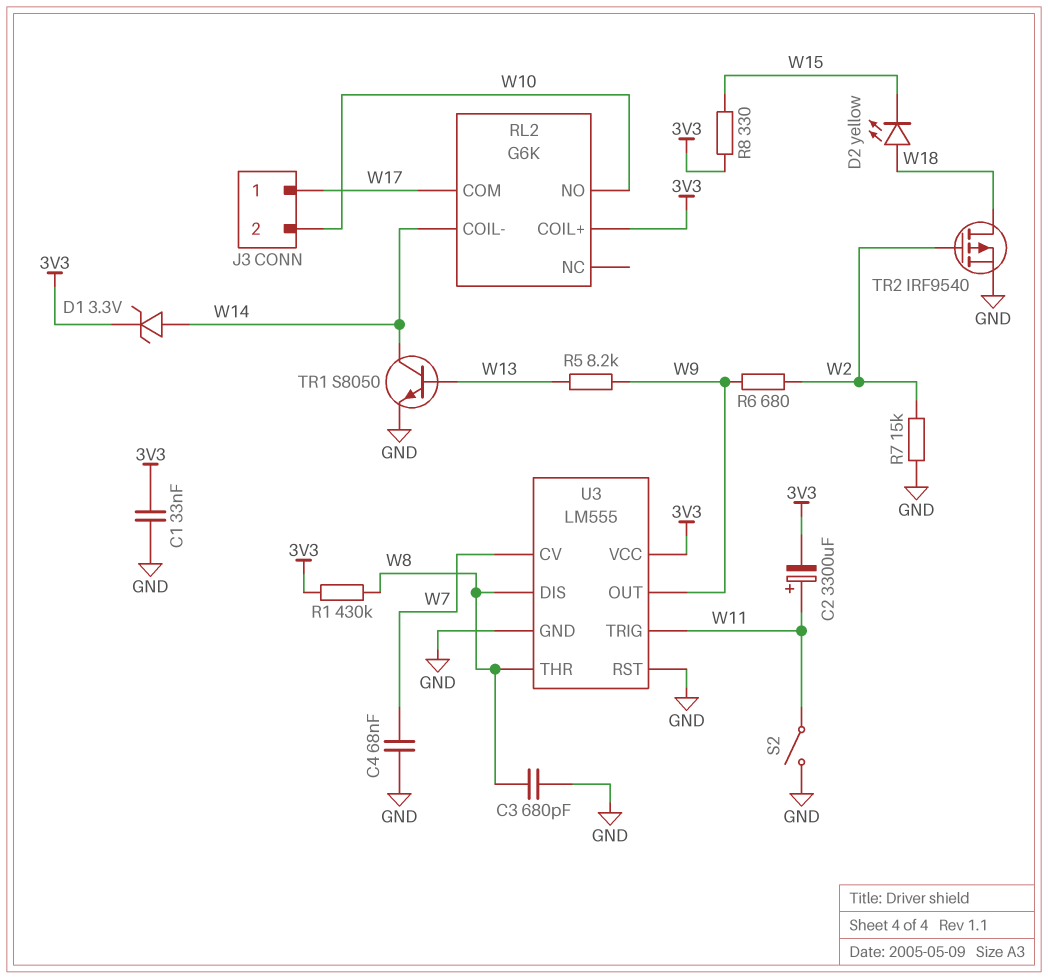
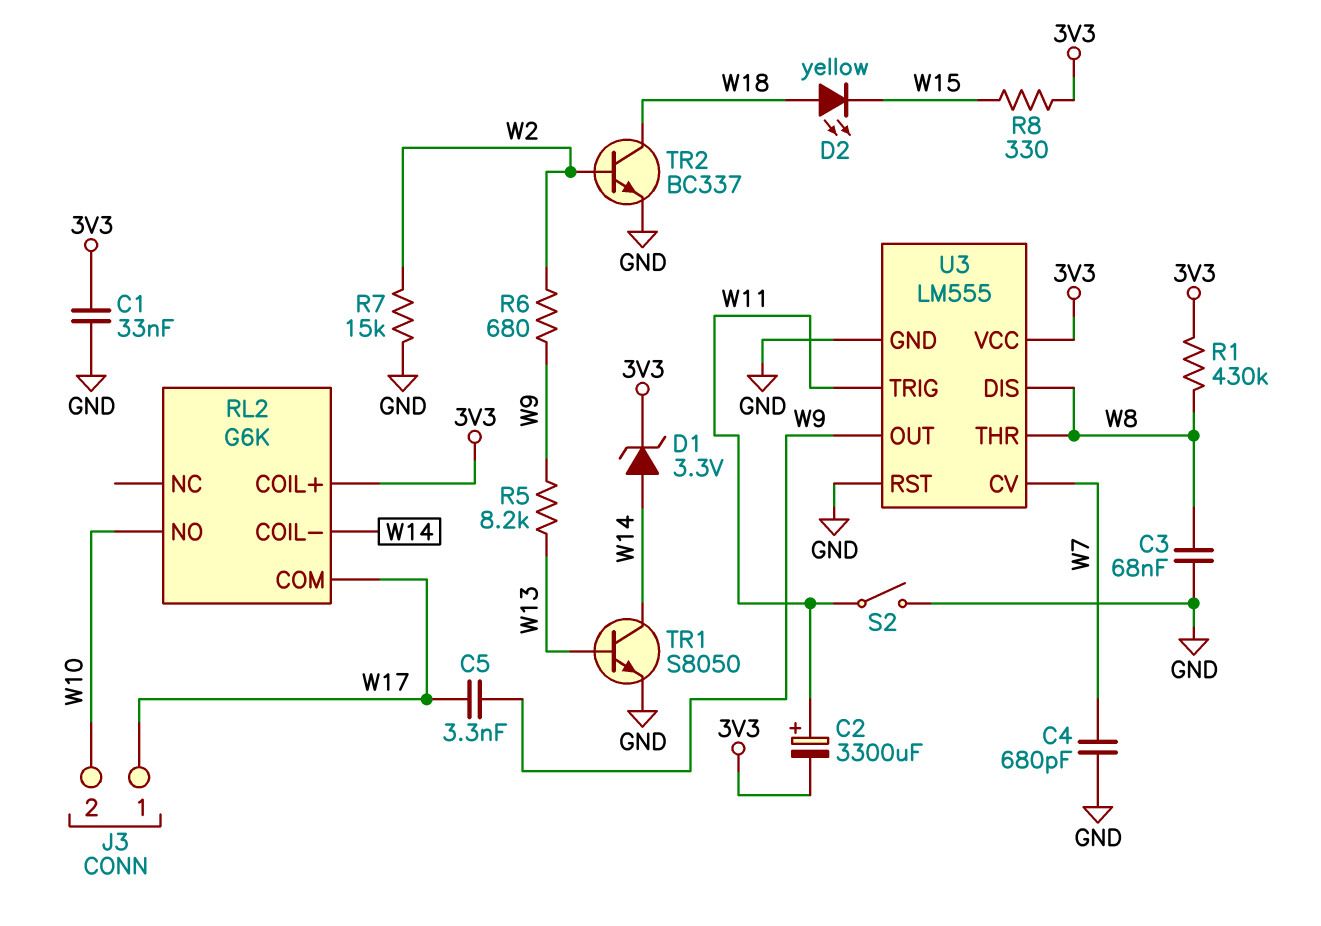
C3: 680pF (GND, W8) -> 68nF (GND, W8)
C4: 68nF (GND, W7) -> 680pF (GND, W7)
C5: none -> 3.3nF (W9, W17)
TR2: PMOS IRF9540 (G W2, D W18, S GND) -> NPN BC337 (B W2, C W18, E GND)

